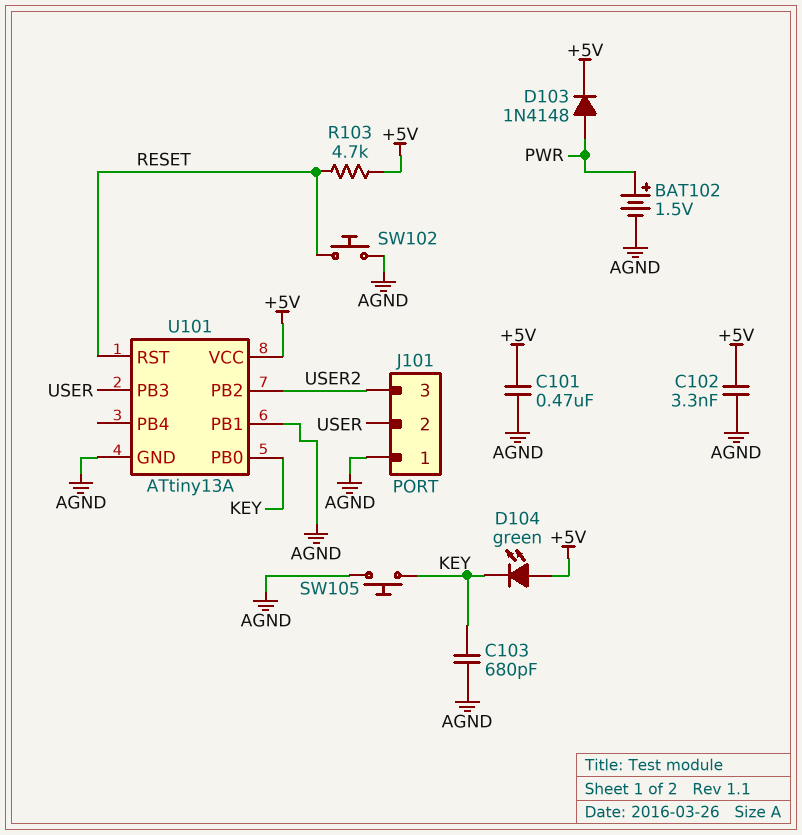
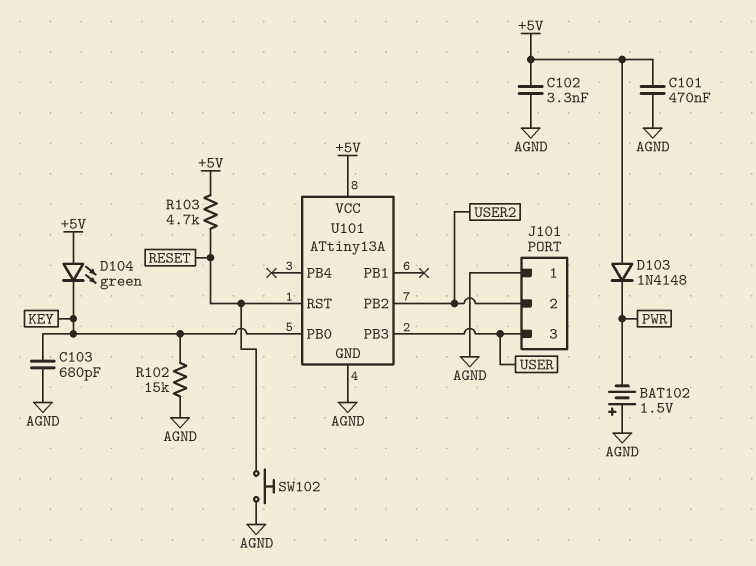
BAT102: 1.5V (plus PWR, minus AGND) -> 1.5V (plus AGND, minus PWR)
D103: diode 1N4148 (A PWR, K +5V) -> diode 1N4148 (A +5V, K PWR)
J101 pin 2: USER -> USER2
J101 pin 3: USER2 -> USER
R102: none -> 15k (AGND, KEY)
SW105: button (AGND, KEY) -> none
U101 pin PB1: AGND -> none

